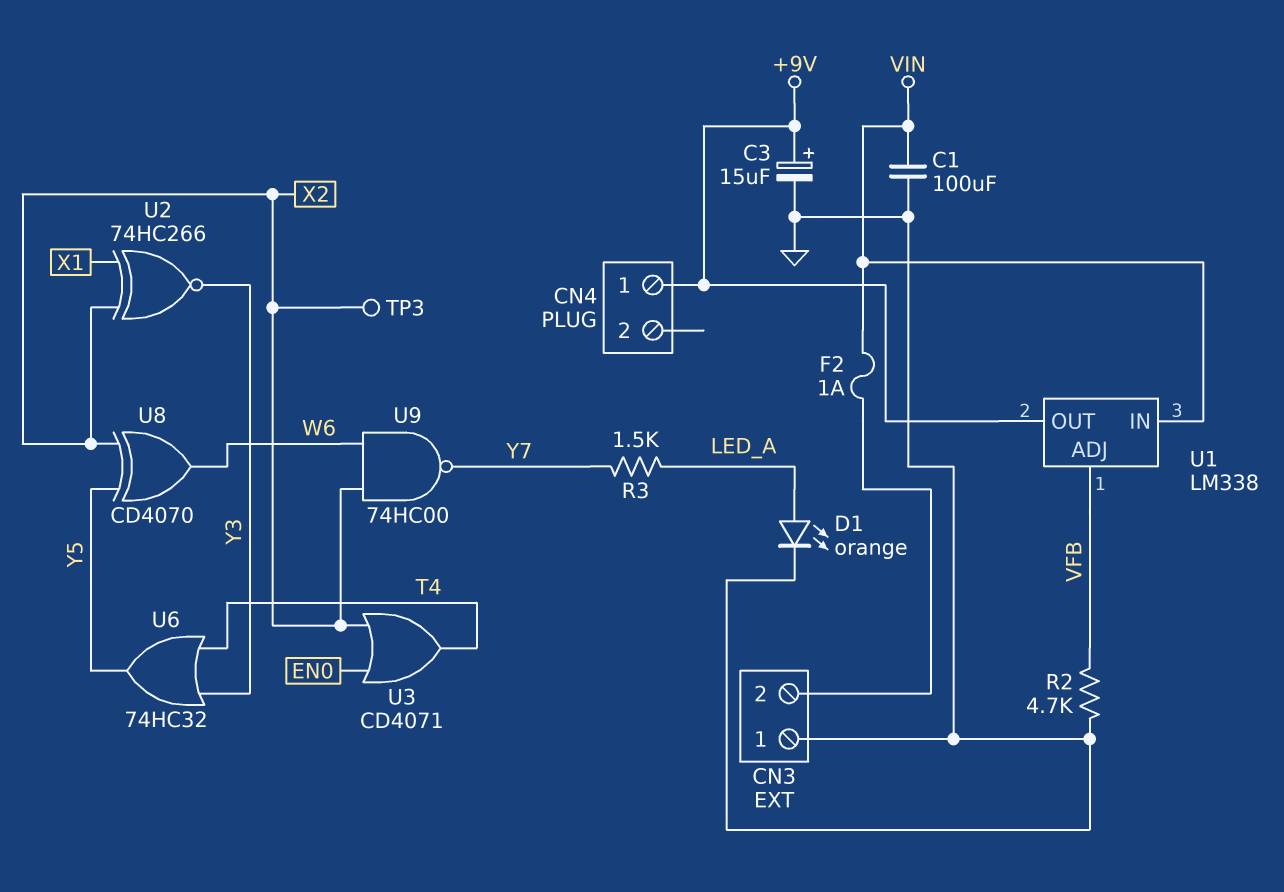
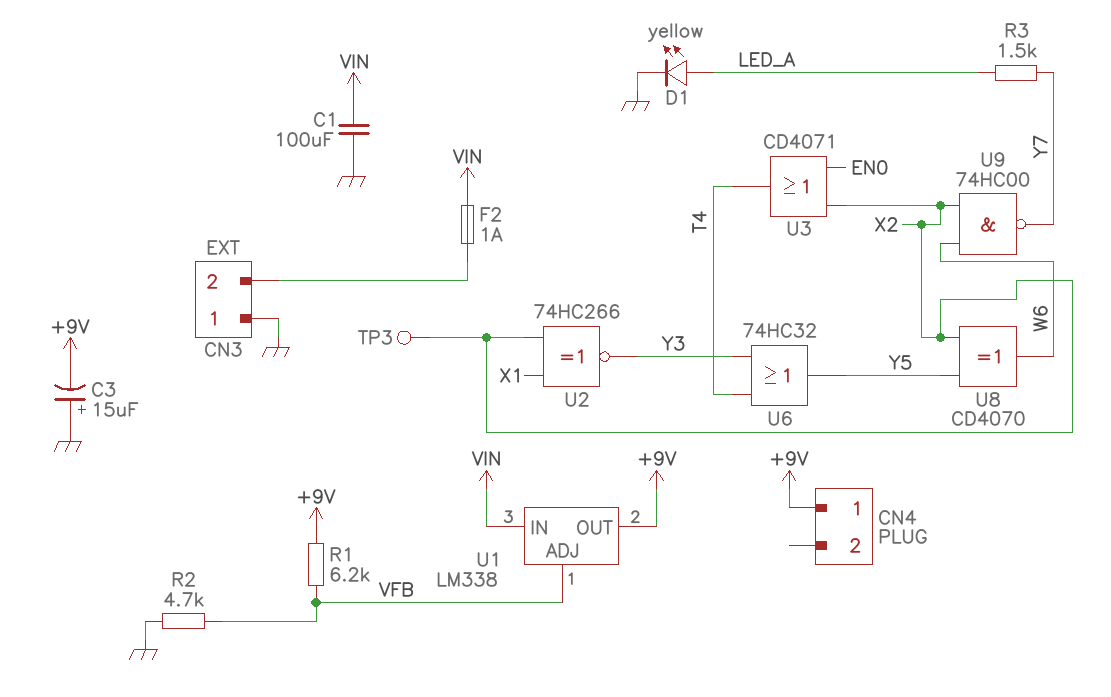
C3: 15uF (plus +9V, minus GND) -> 15uF (plus GND, minus +9V)
D1: LED orange (A LED_A, K GND) -> LED yellow (A LED_A, K GND)
R1: none -> 6.2k (+9V, VFB)

